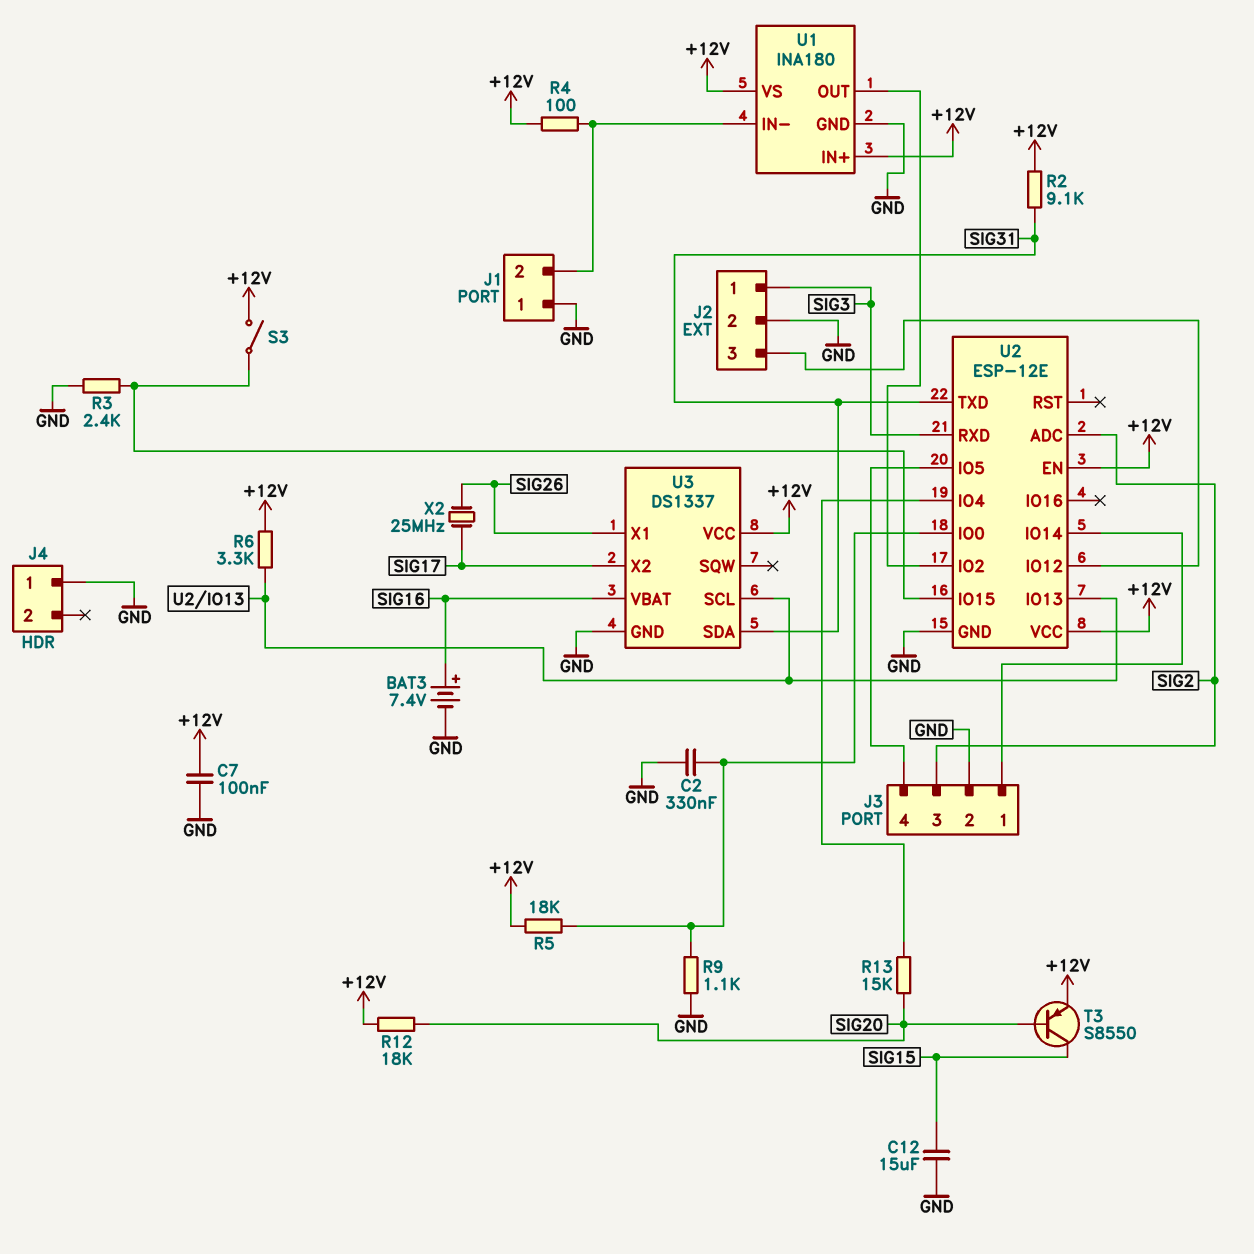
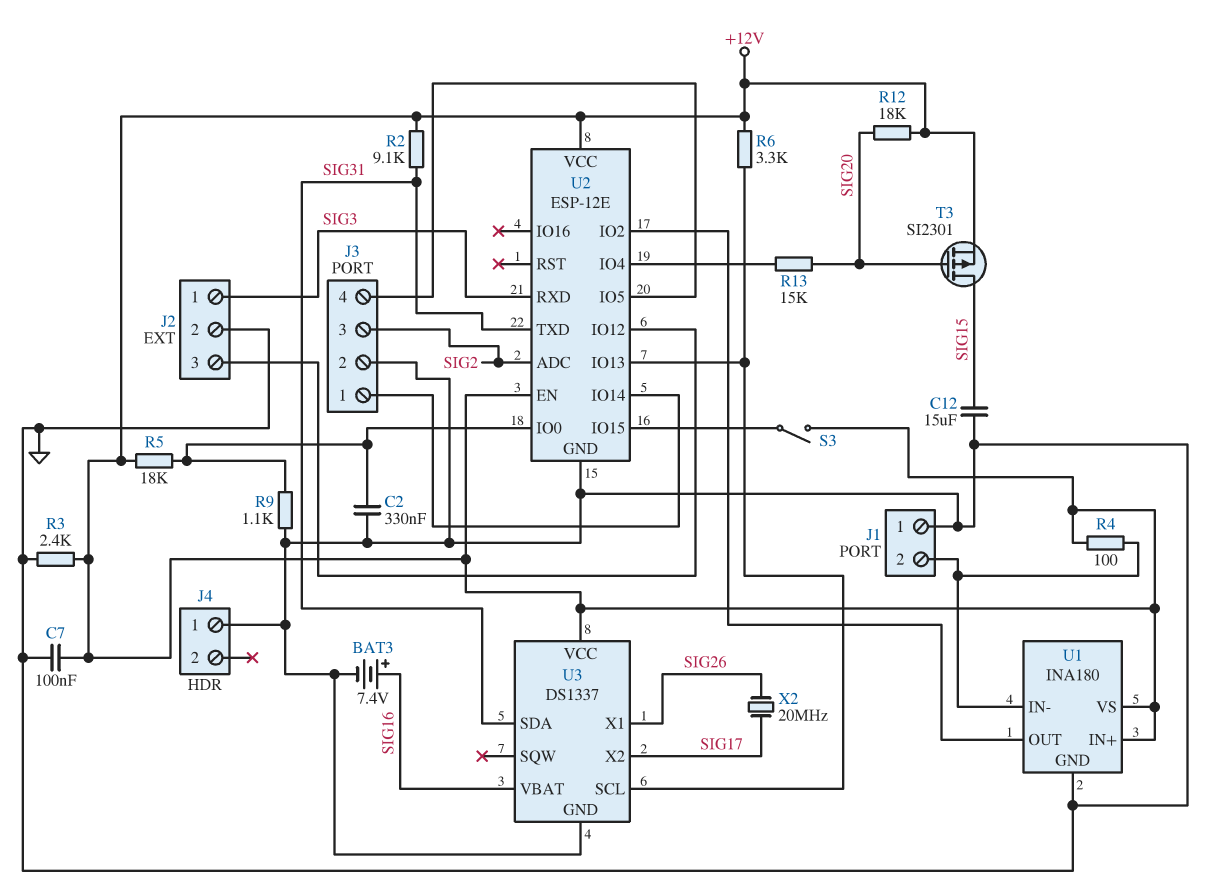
R3: 2.4k (GND, U2/IO15) -> 2.4k (+12V, GND)
T3: PNP S8550 (B SIG20, C SIG15, E +12V) -> PMOS SI2301 (G SIG20, D SIG15, S +12V)
X2: 25MHz (SIG17, SIG26) -> 20MHz (SIG17, SIG26)

